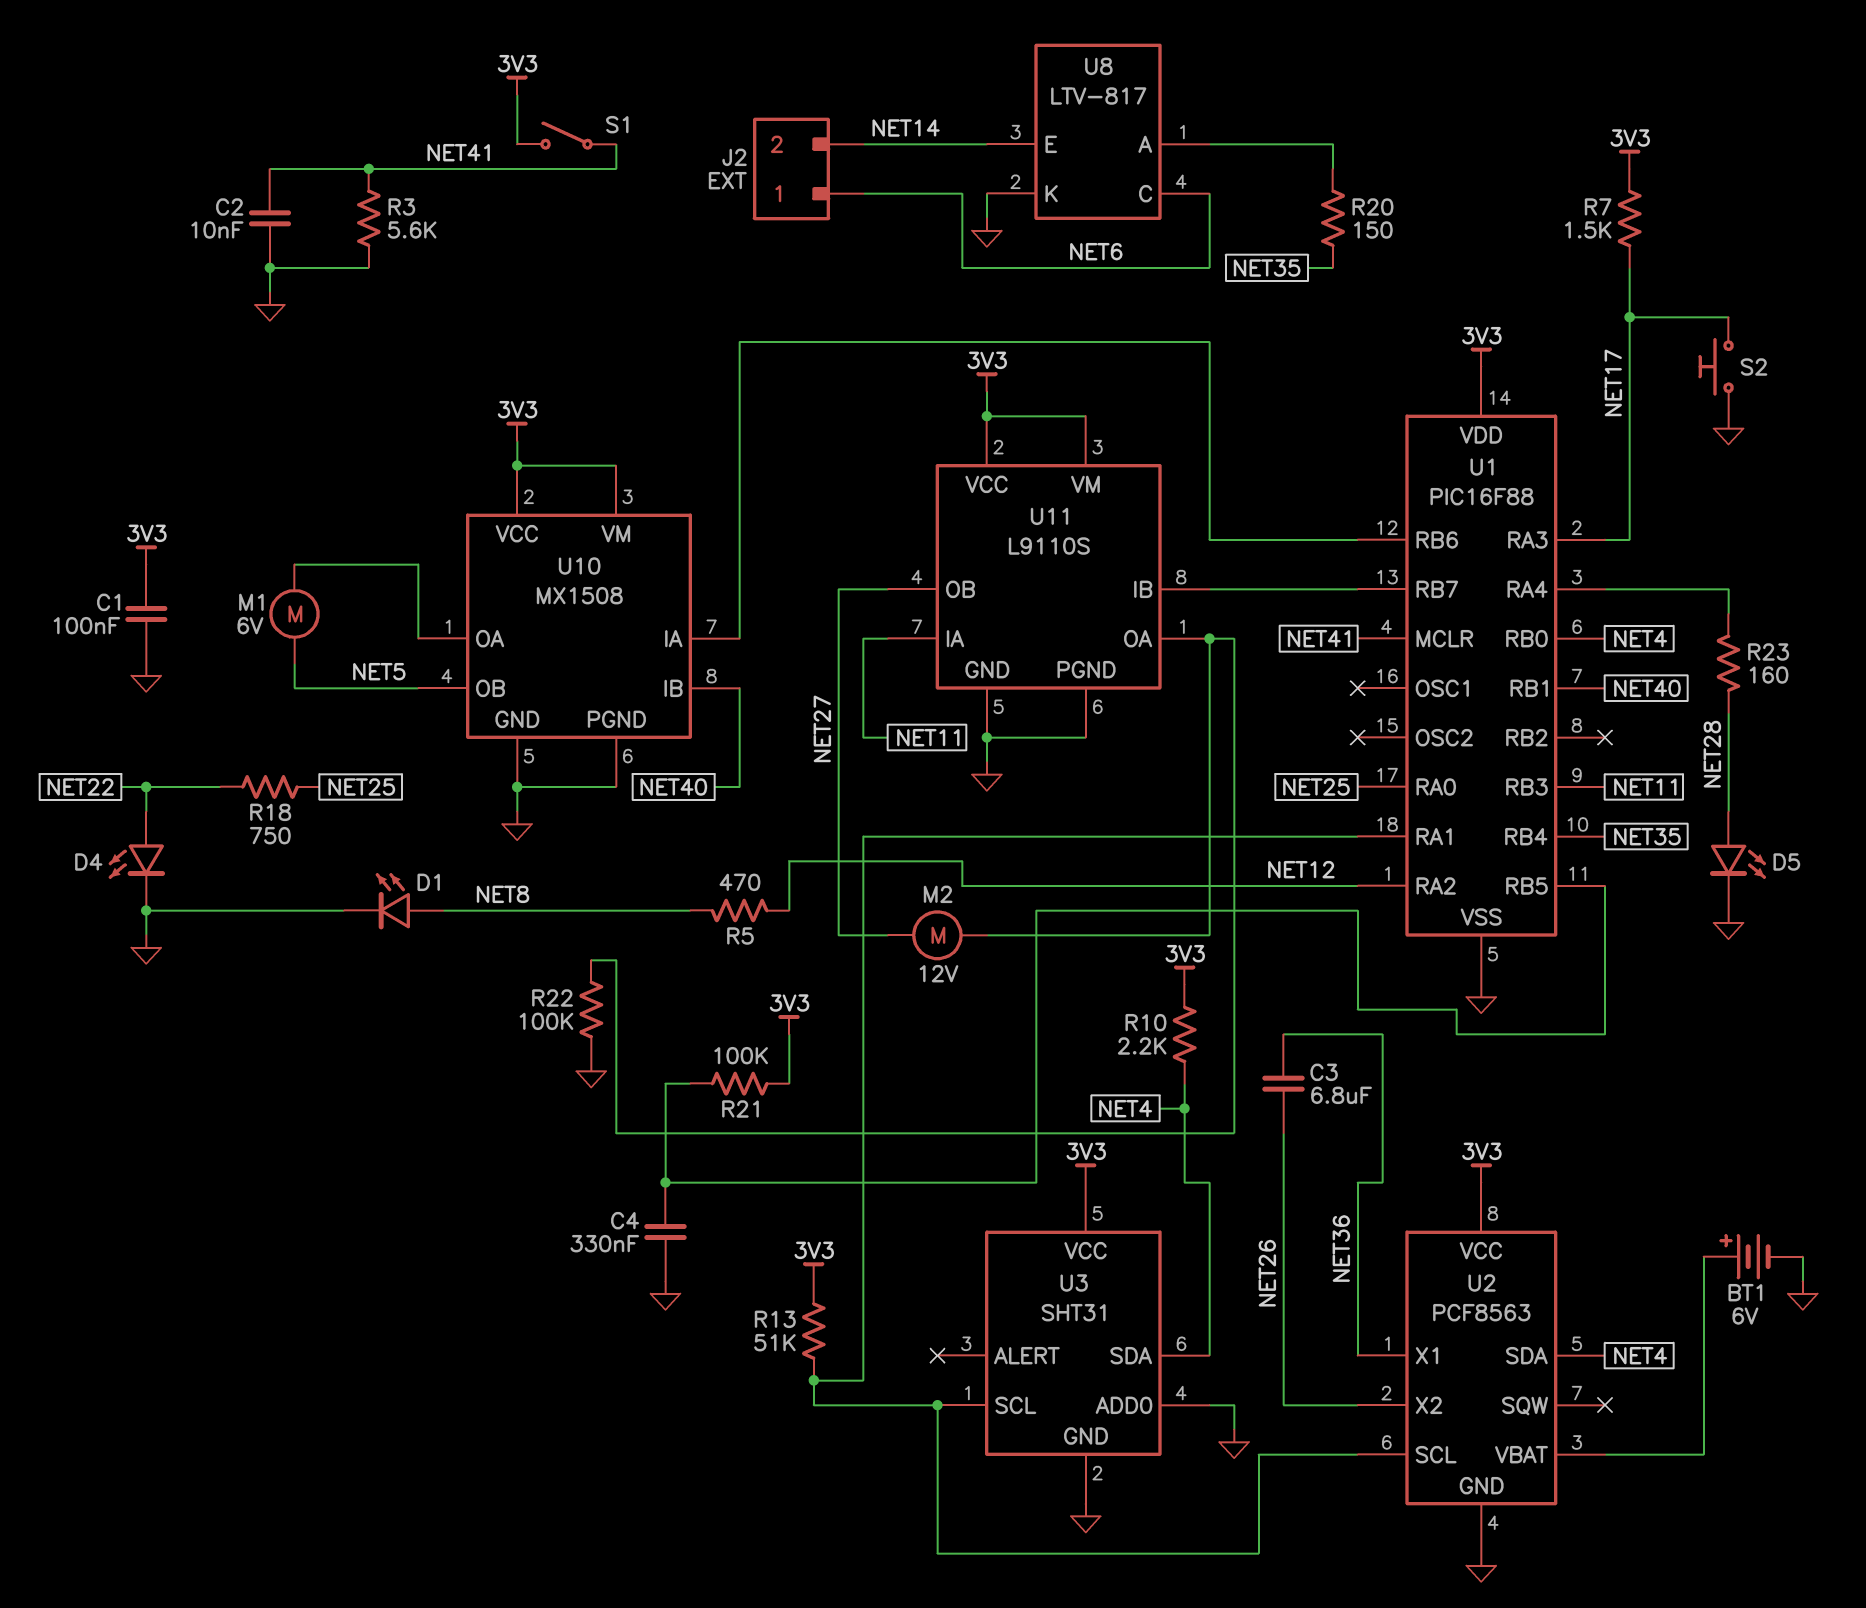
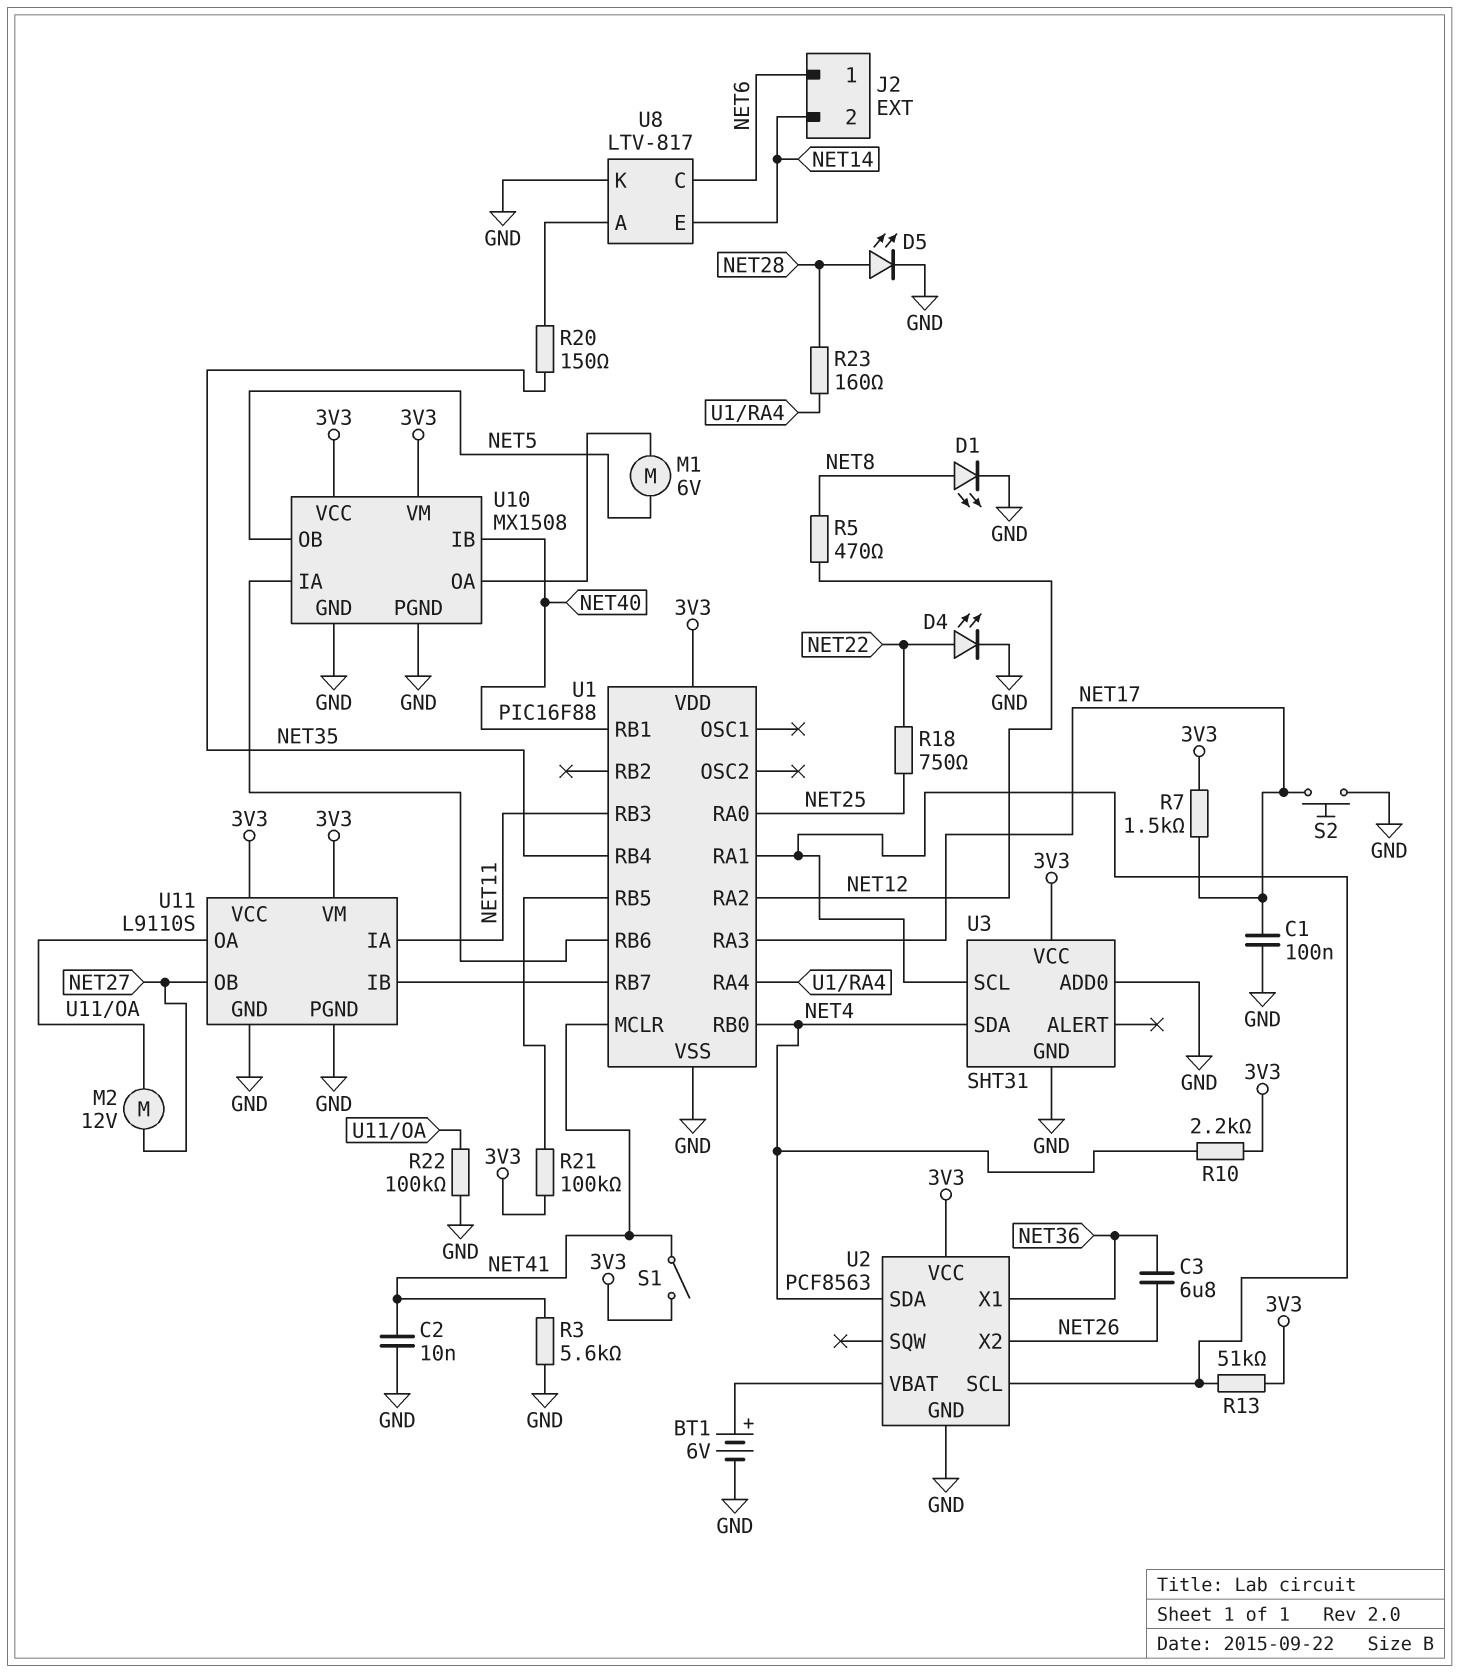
C1: 100nF (3V3, GND) -> 100nF (GND, NET17)
C4: 330nF (GND, U1/RB5) -> none

